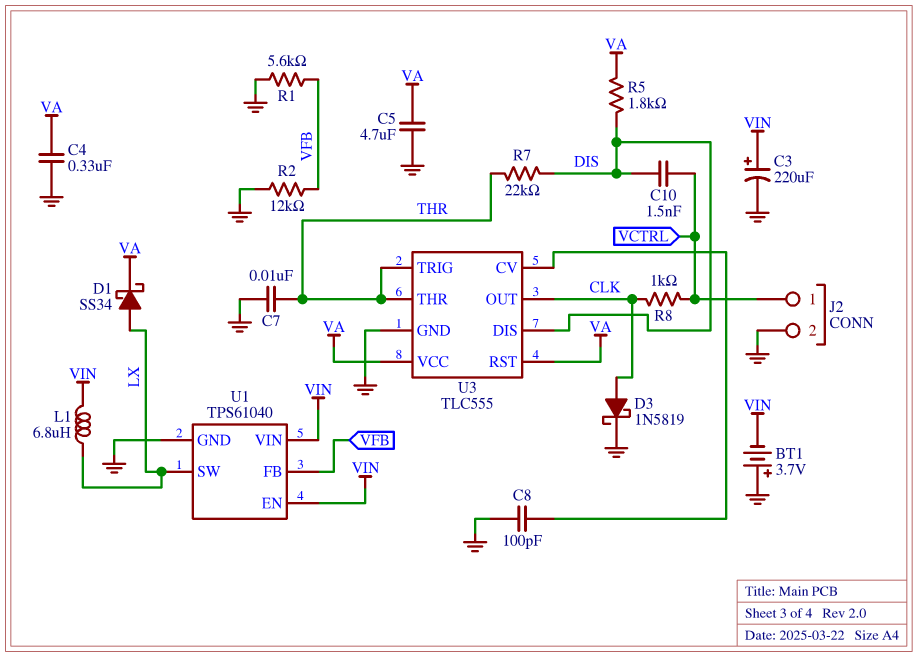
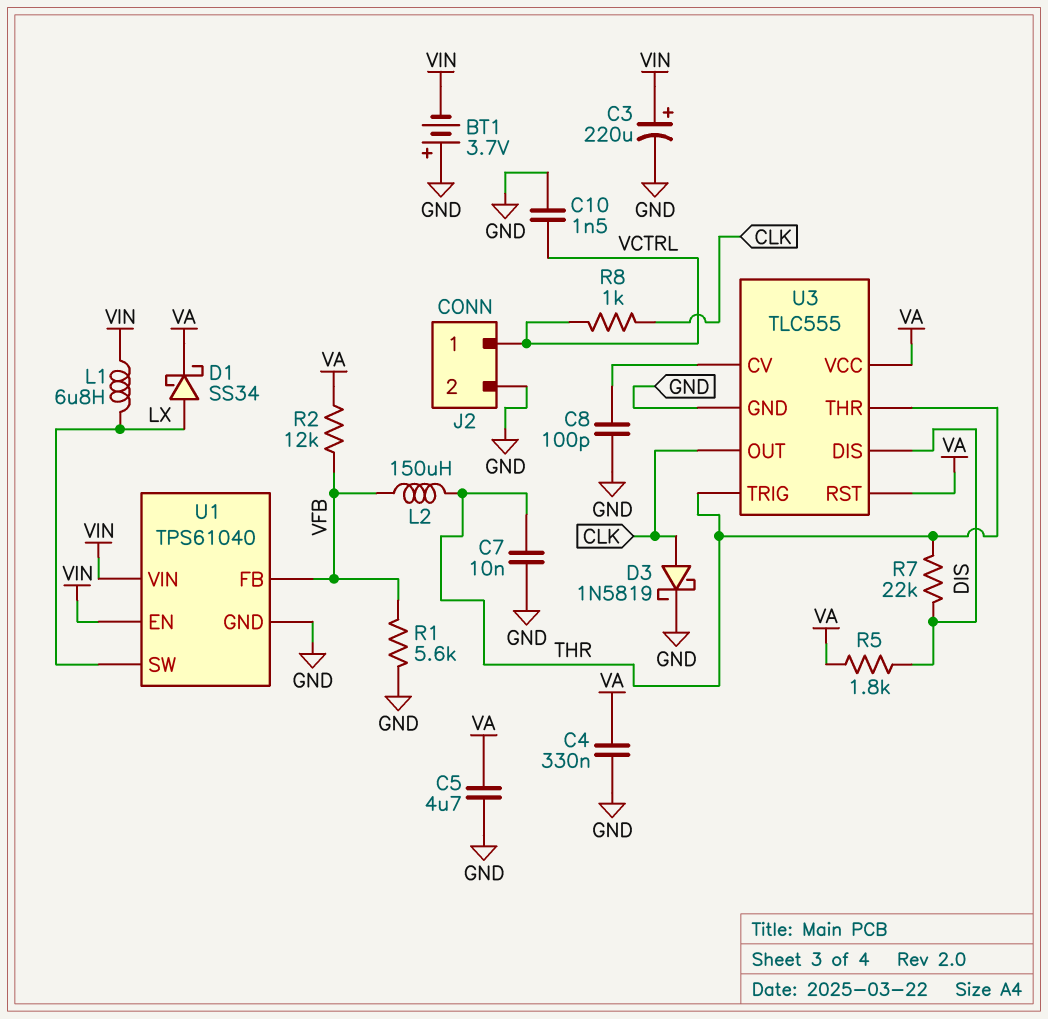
C10: 1.5nF (DIS, VCTRL) -> 1.5nF (GND, VCTRL)
L2: none -> 150uH (THR, VFB)
R2: 12k (GND, VFB) -> 12k (VA, VFB)

